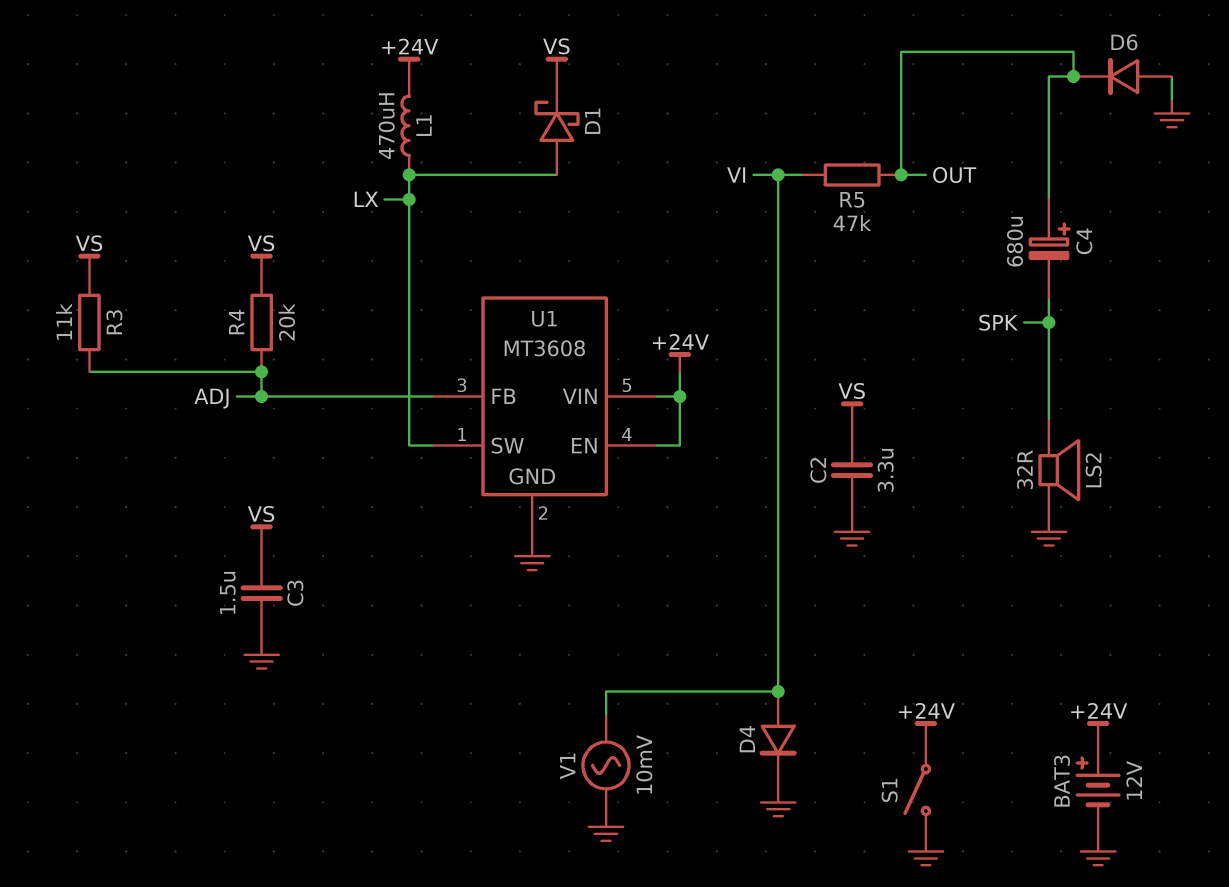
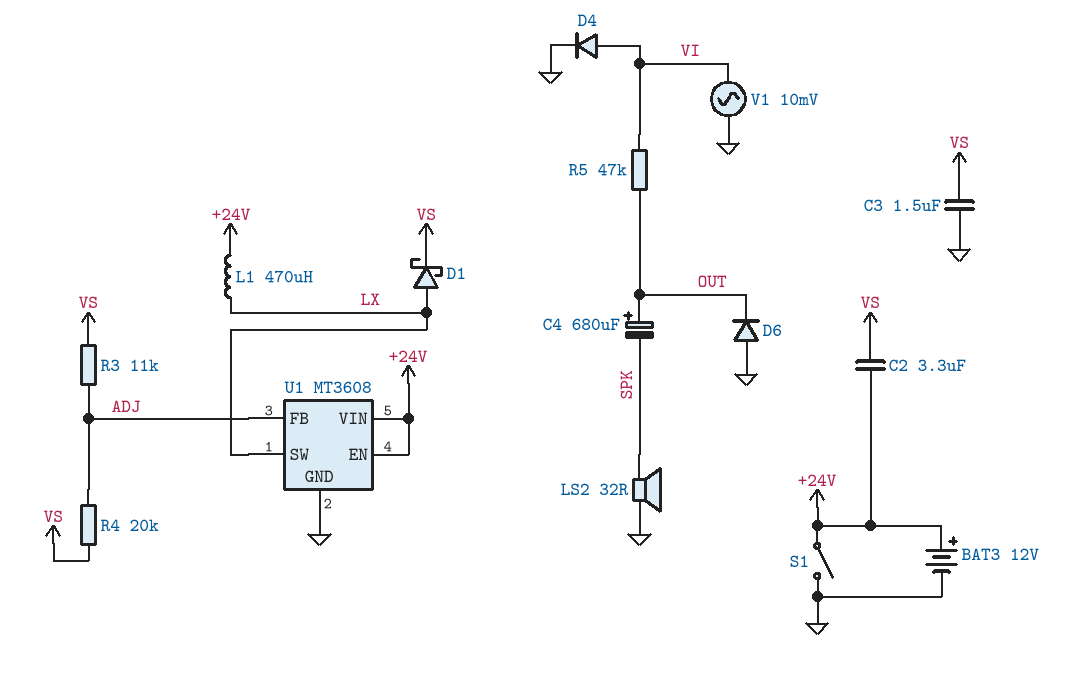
C2: 3.3uF (GND, VS) -> 3.3uF (+24V, VS)

